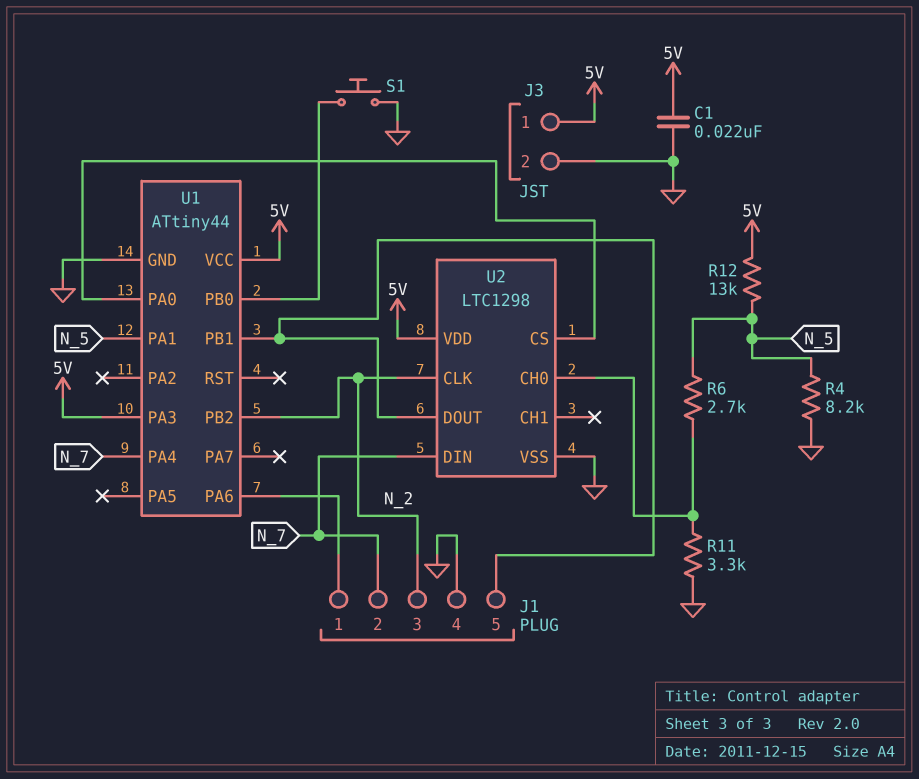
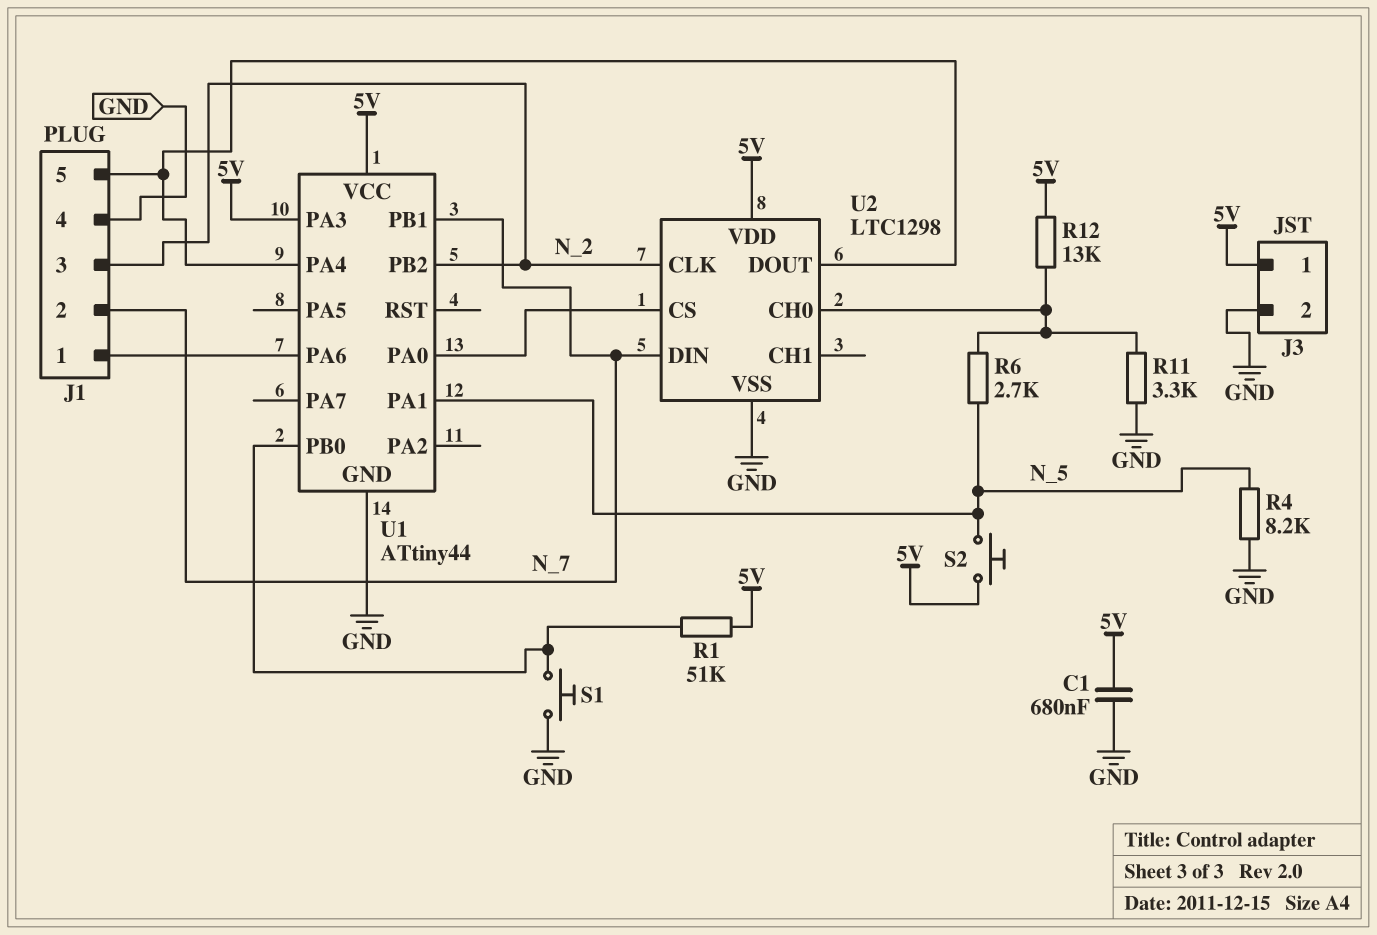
C1: 22nF (5V, GND) -> 680nF (5V, GND)
R1: none -> 51k (5V, U1/PB0)
R12: 13k (5V, N_5) -> 13k (5V, U2/CH0)
S2: none -> button (5V, N_5)
U1 pin PA4: N_7 -> J1/5
U1 pin PB1: J1/5 -> N_7

